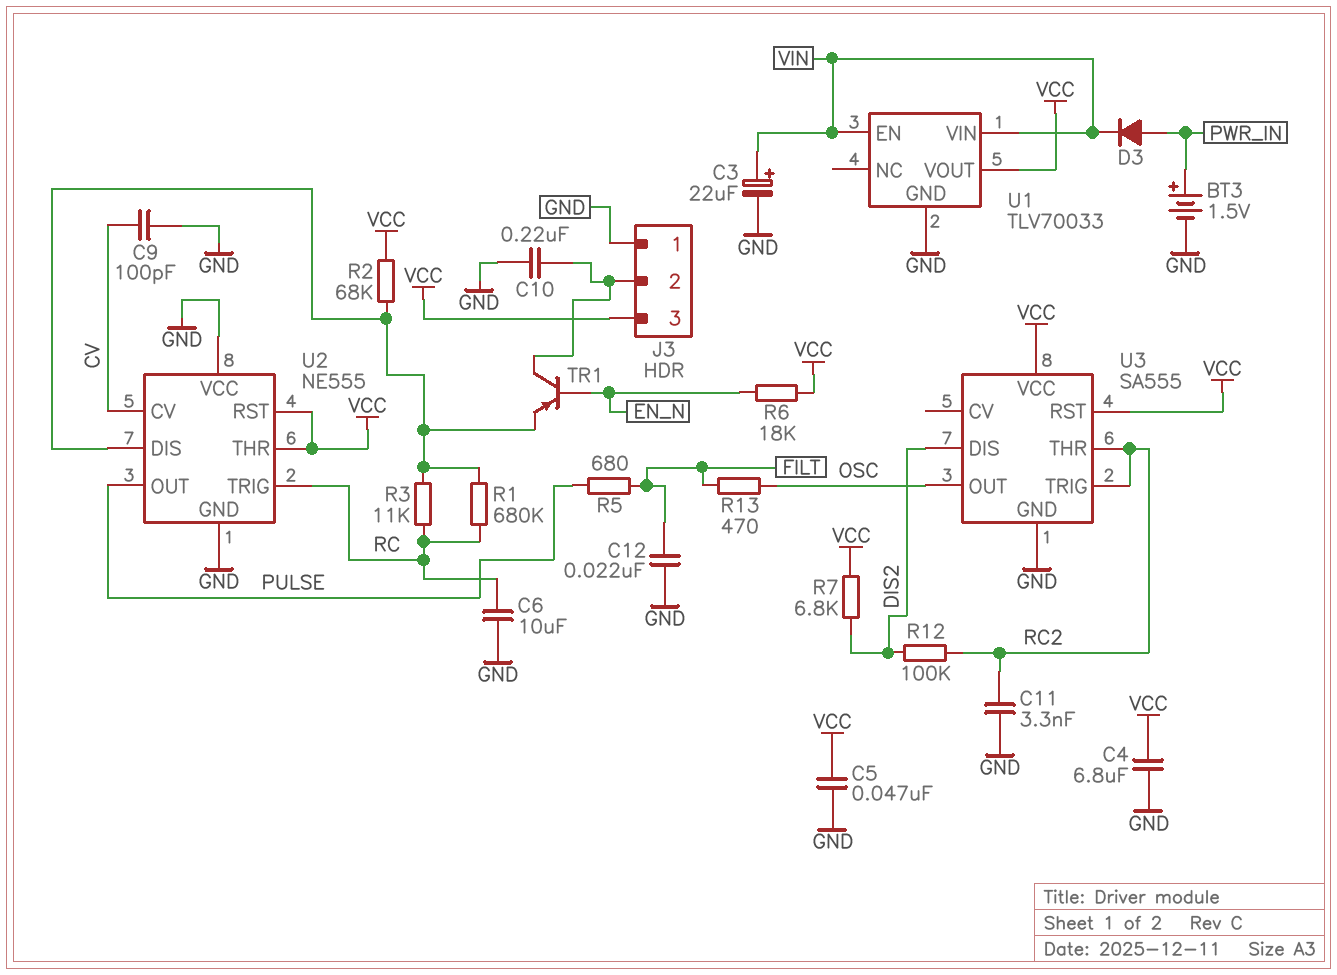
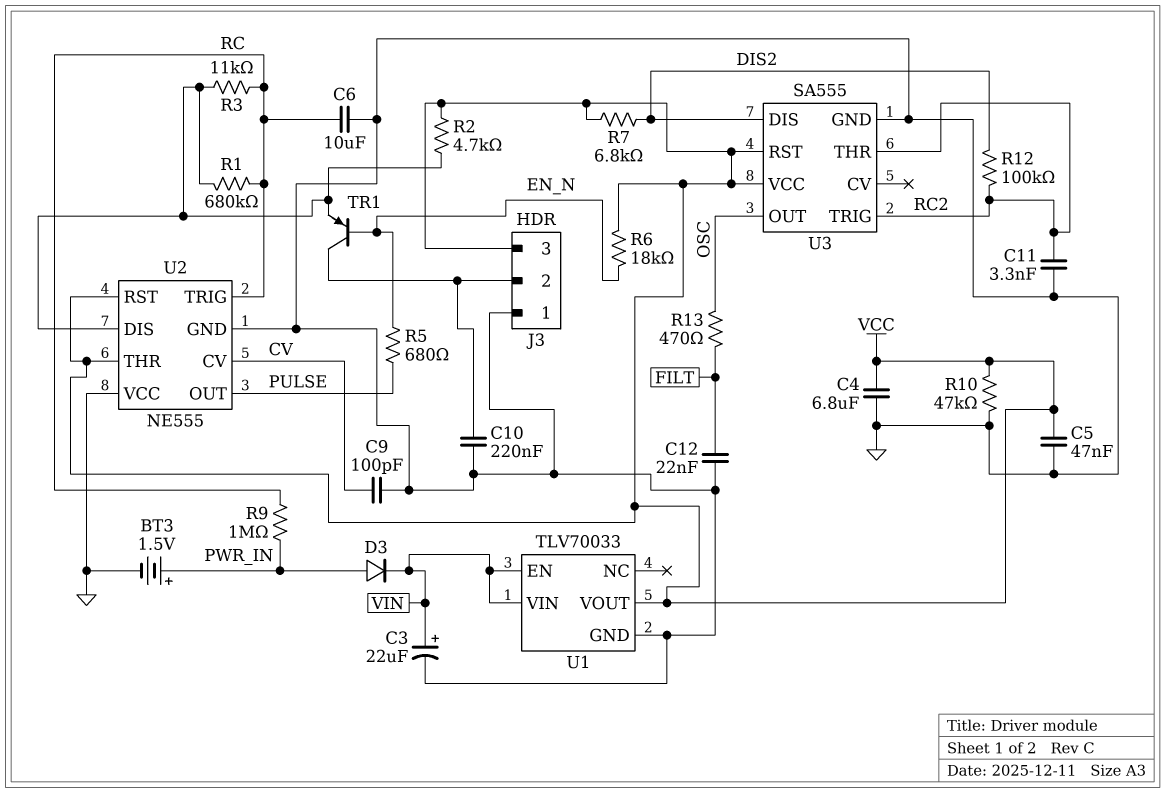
R2: 68k (U2/DIS, VCC) -> 4.7k (U2/DIS, VCC)
R5: 680 (FILT, PULSE) -> 680 (EN_N, PULSE)
R9: none -> 1M (PWR_IN, RC)
R10: none -> 47k (GND, VCC)

